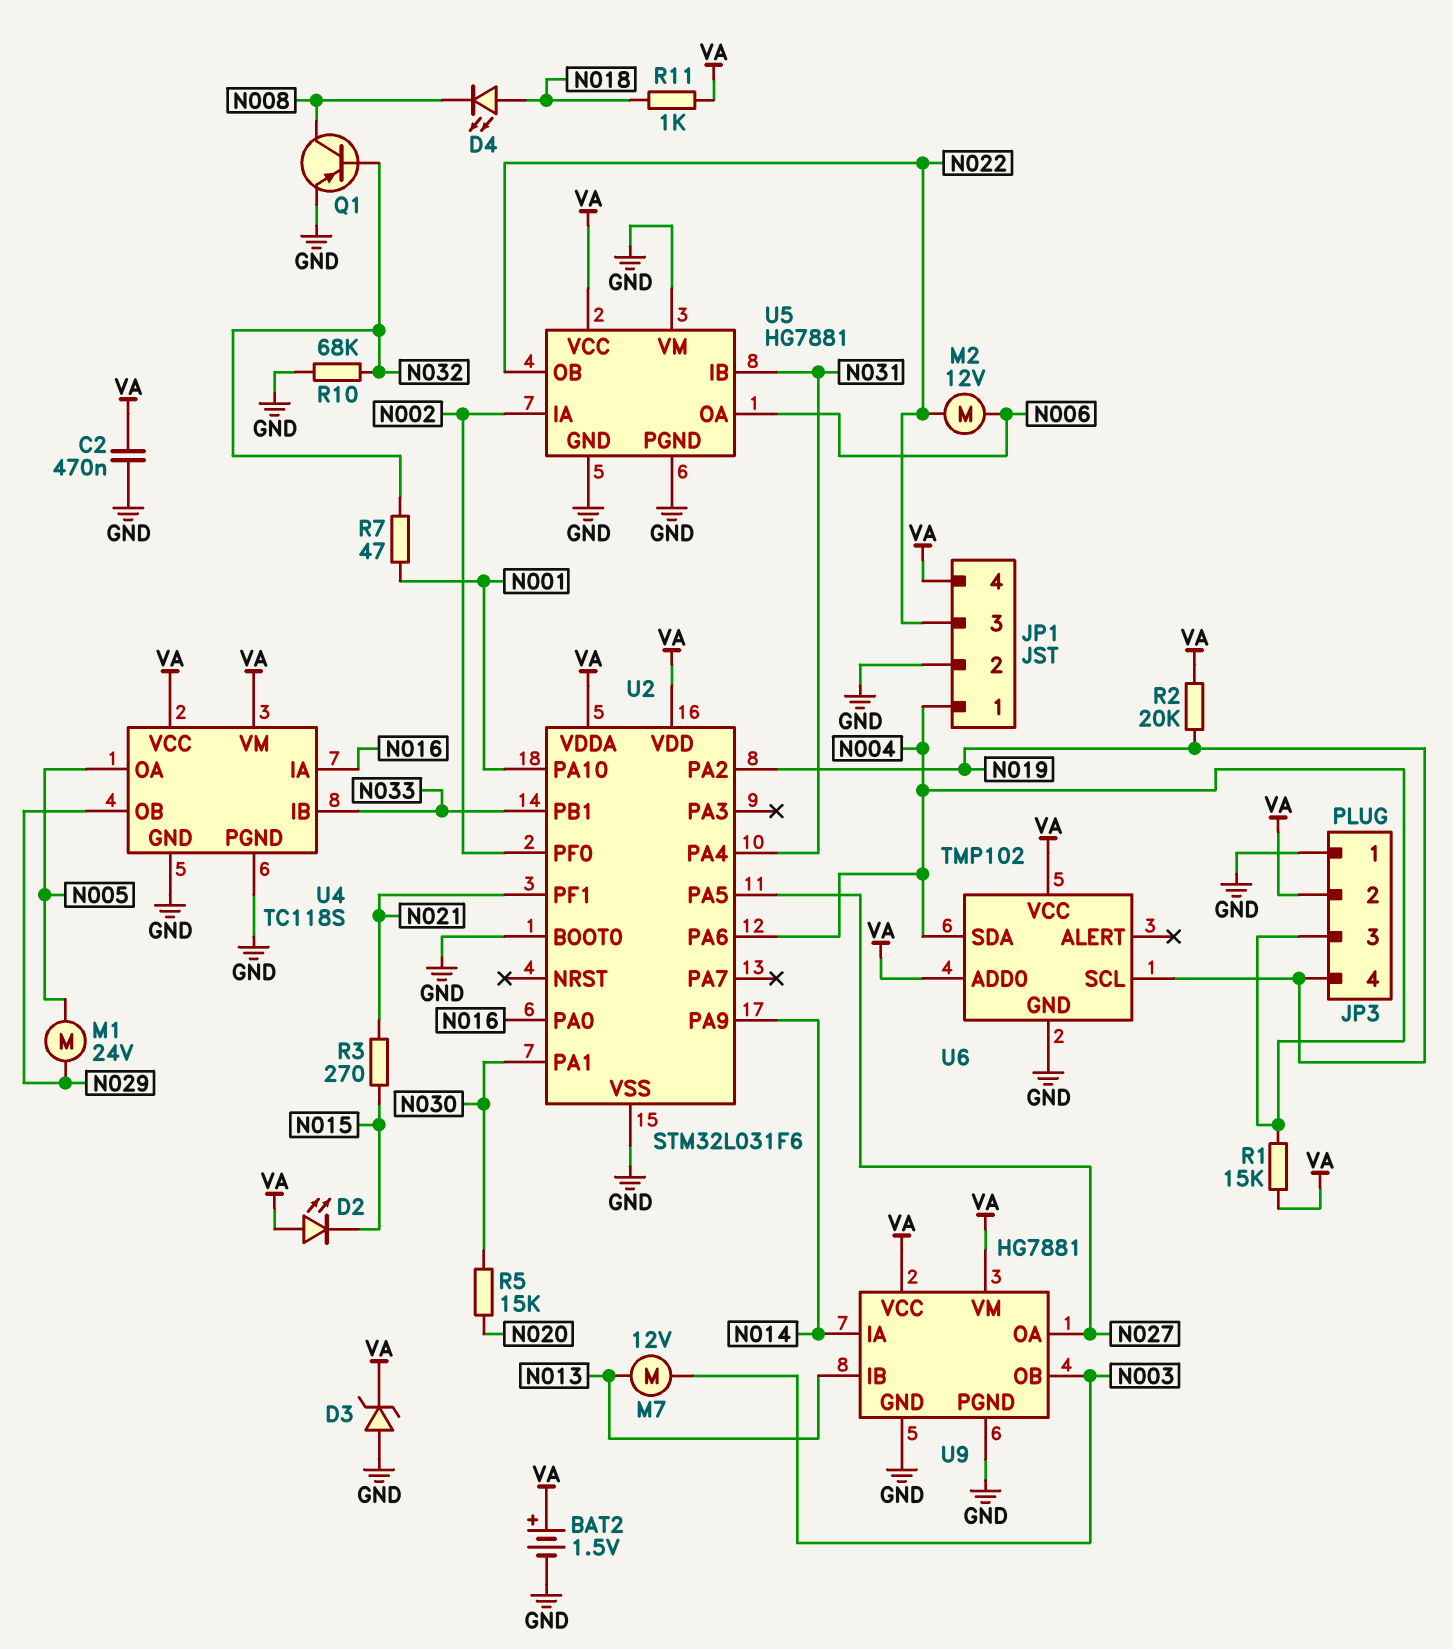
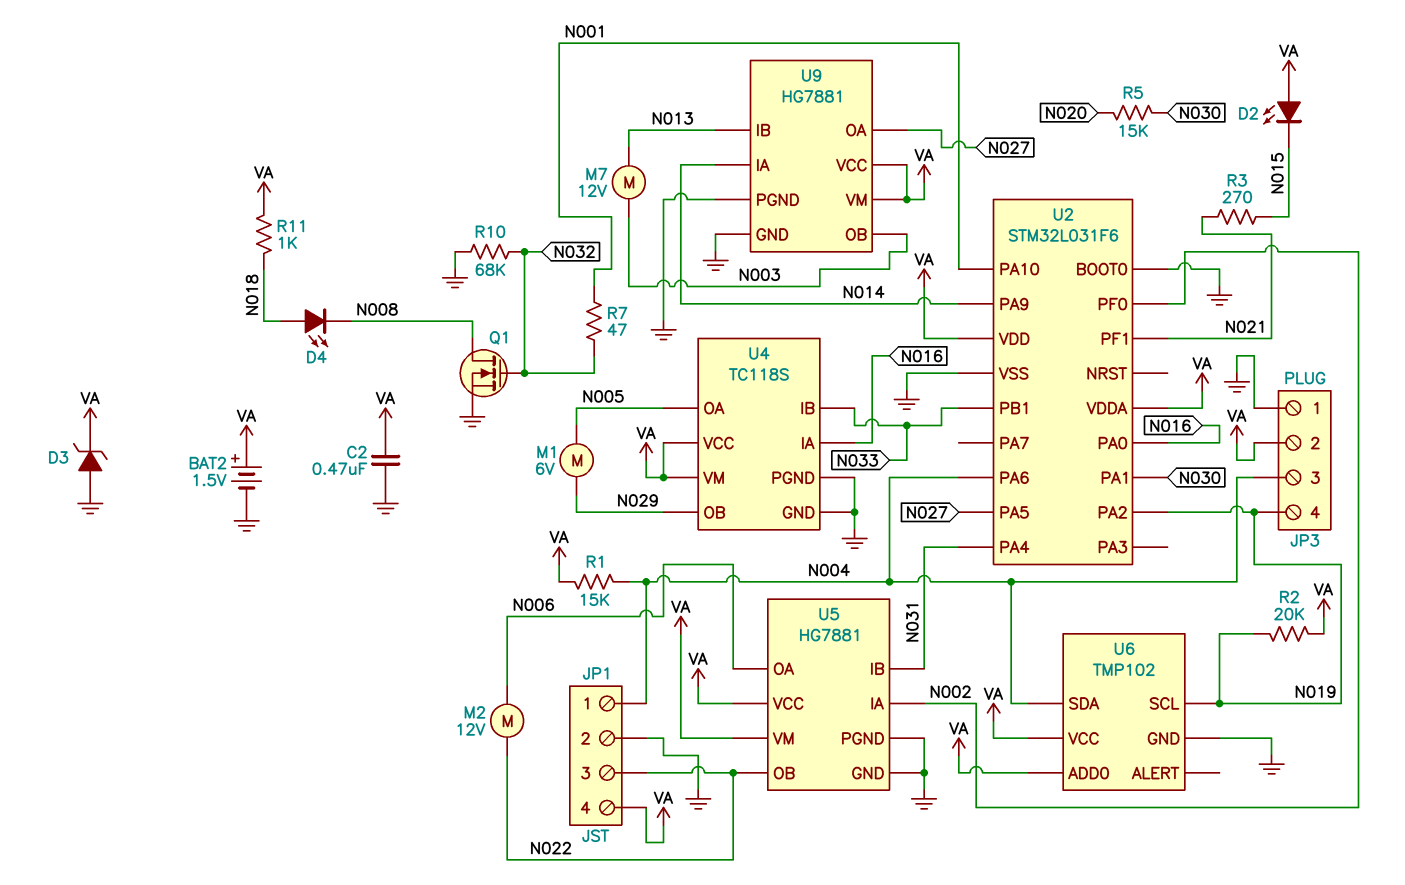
M1: motor 24V (N005, N029) -> motor 6V (N005, N029)
Q1: PNP (B N032, C N008, E GND) -> NMOS (G N032, D N008, S GND)
U5 pin VM: GND -> VA

